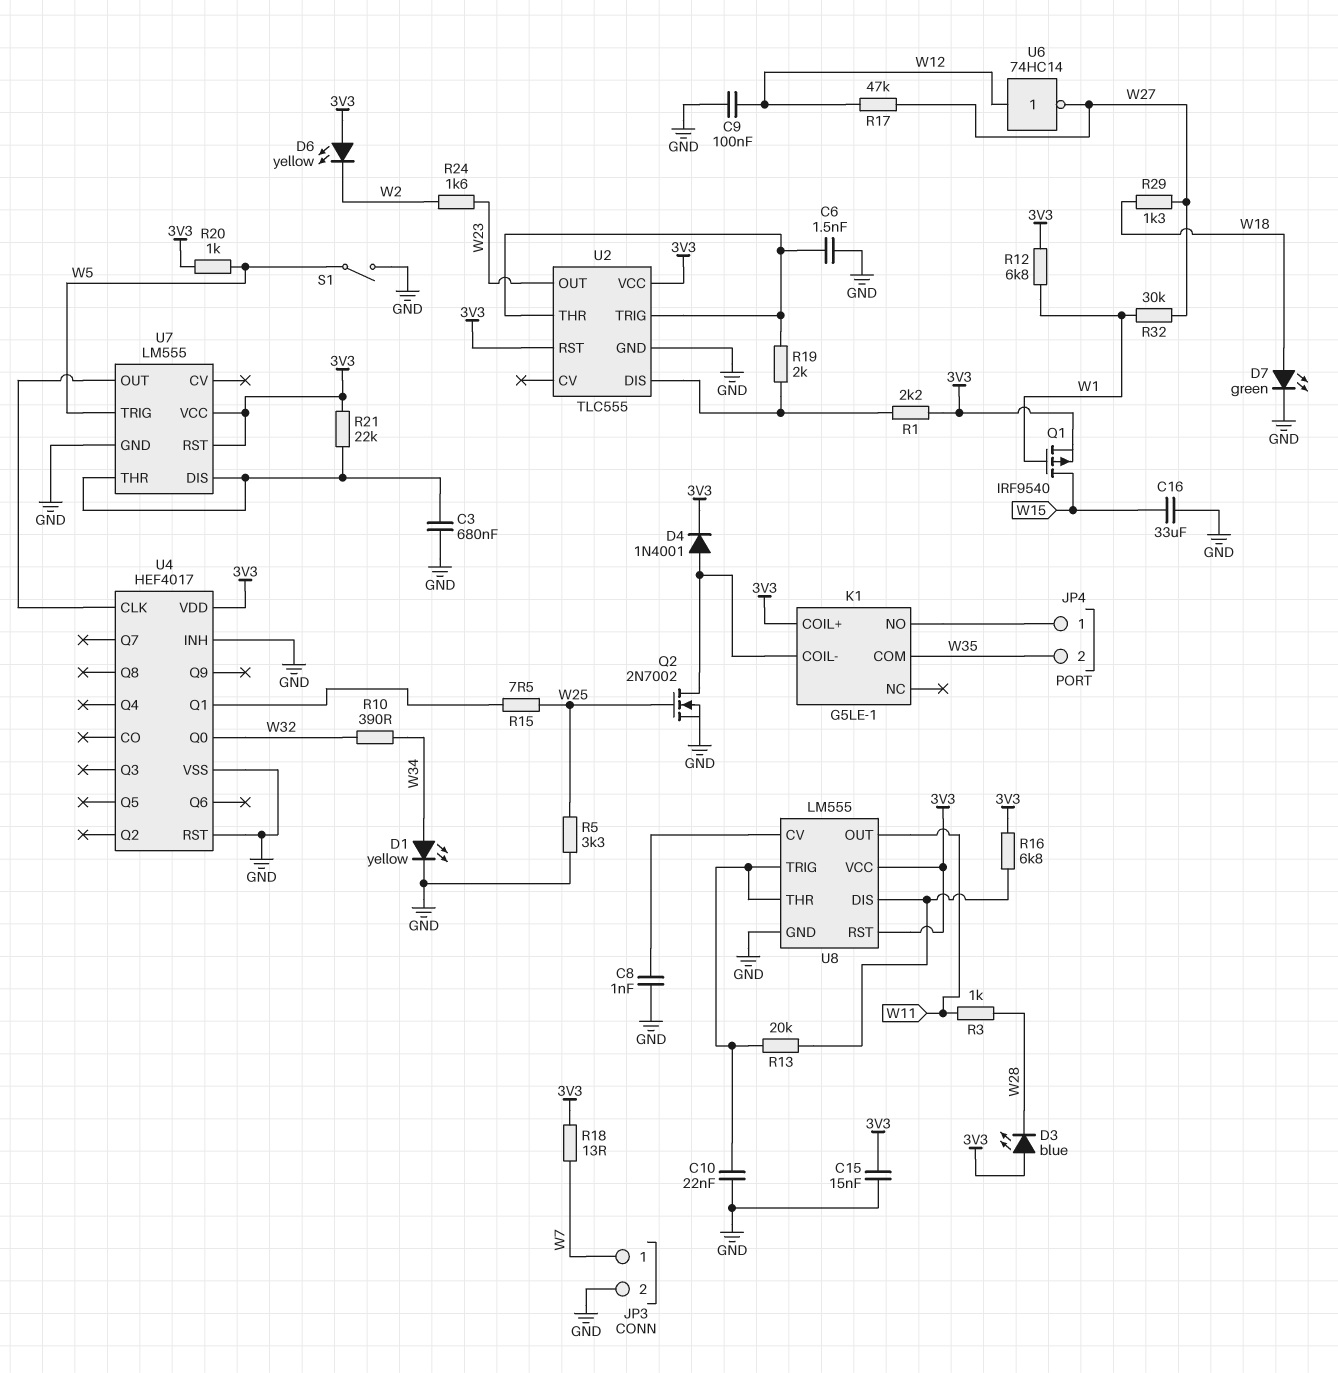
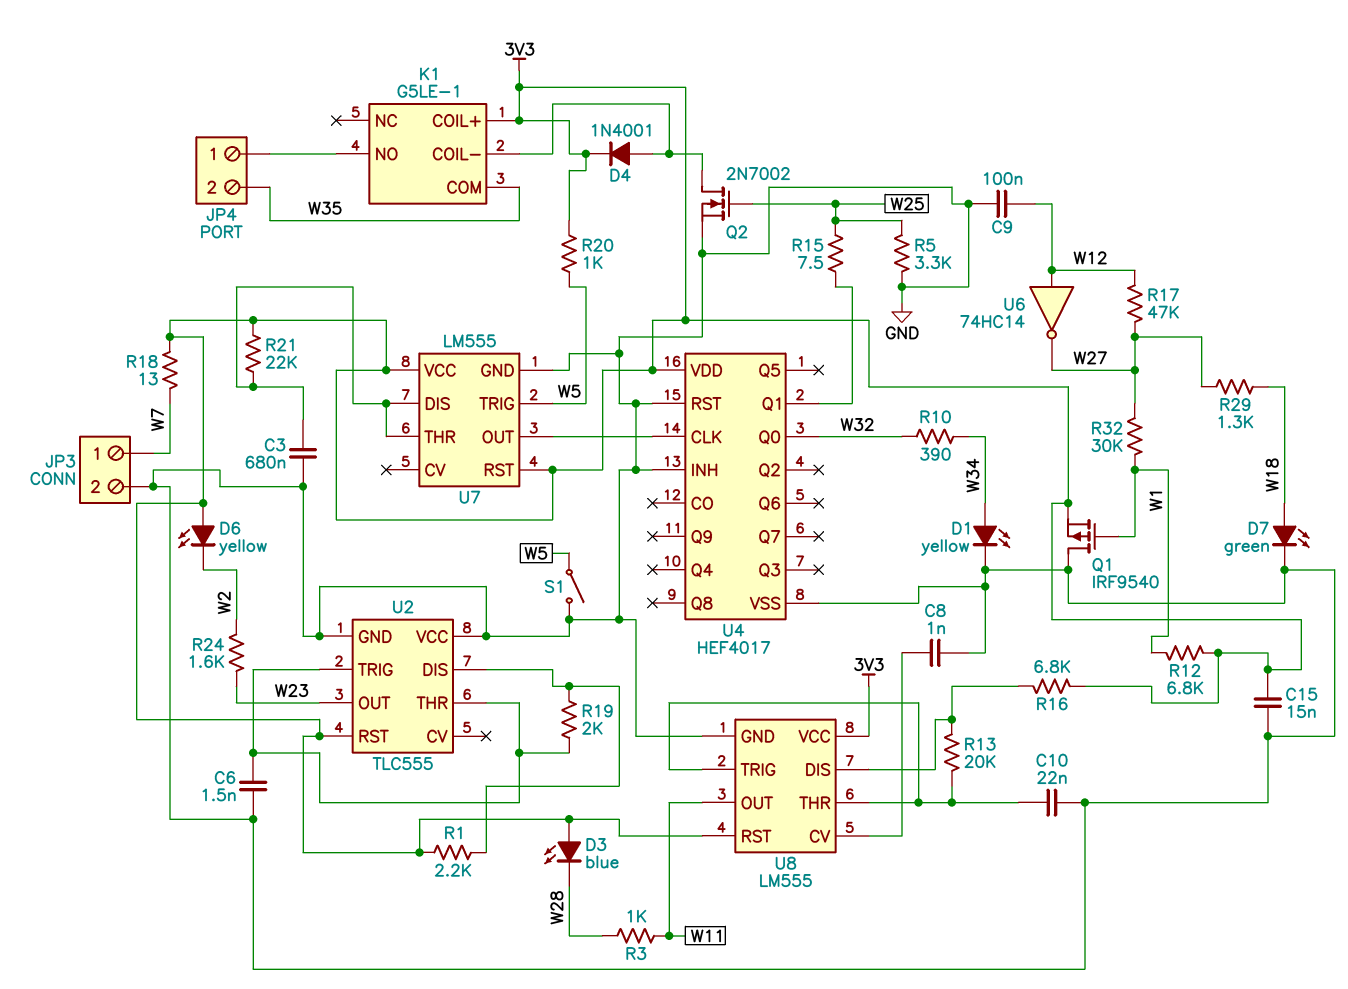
C16: 33uF (GND, W15) -> none
Q1: PMOS IRF9540 (G W1, D W15, S 3V3) -> PMOS IRF9540 (G W1, D GND, S 3V3)
U2 pin VCC: 3V3 -> GND

